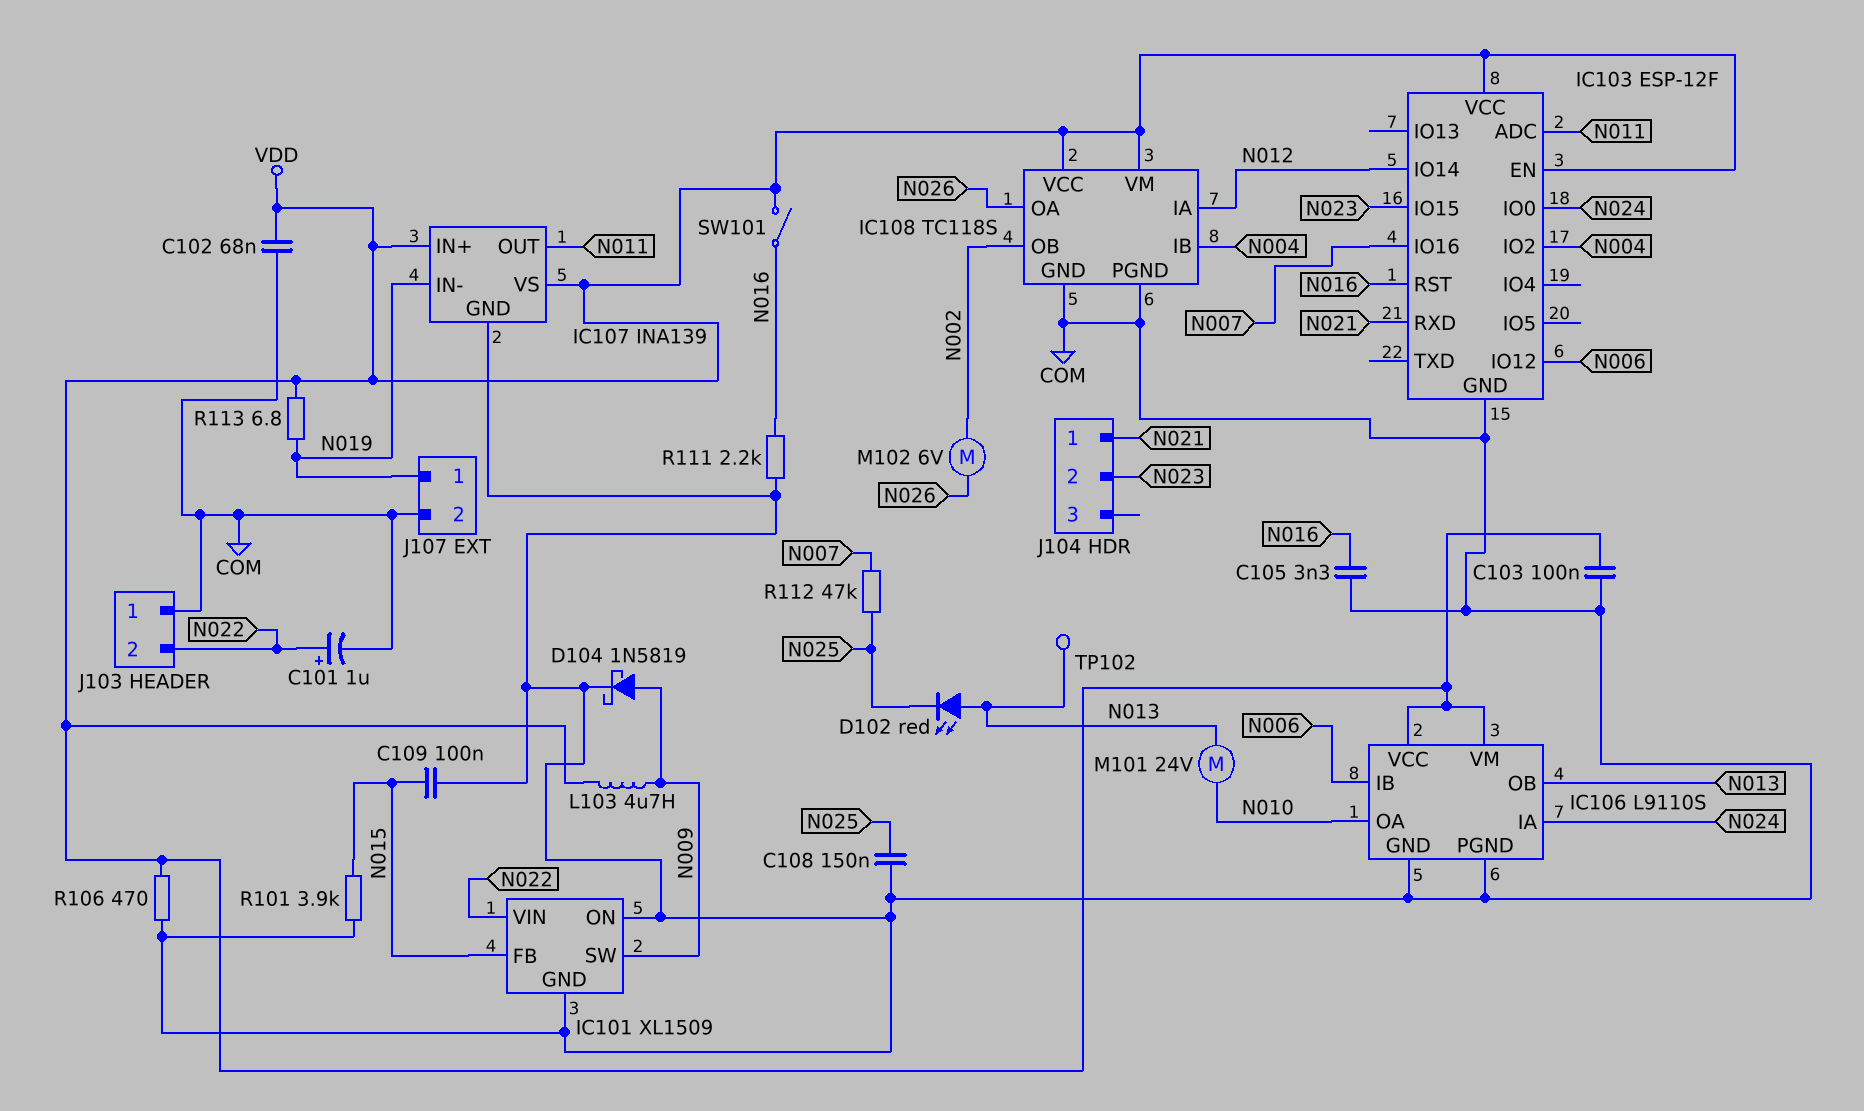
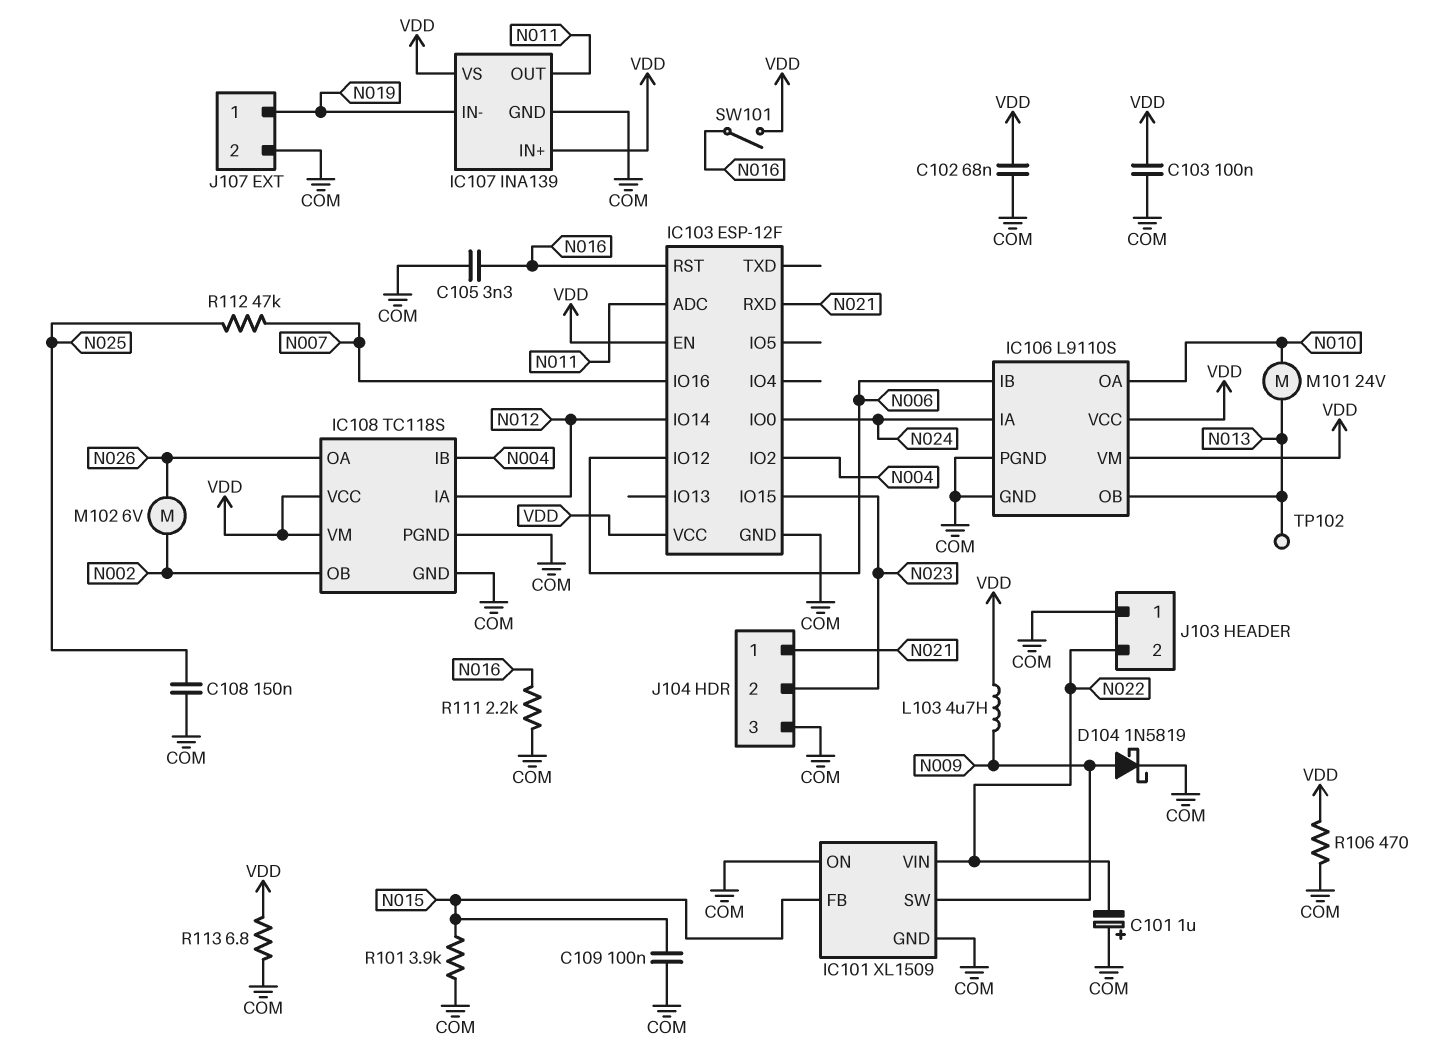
C101: 1uF (plus N022, minus COM) -> 1uF (plus COM, minus N022)
D102: LED red (A N013, K N025) -> none
J104 pin 3: none -> COM
R113: 6.8 (N019, VDD) -> 6.8 (COM, VDD)

